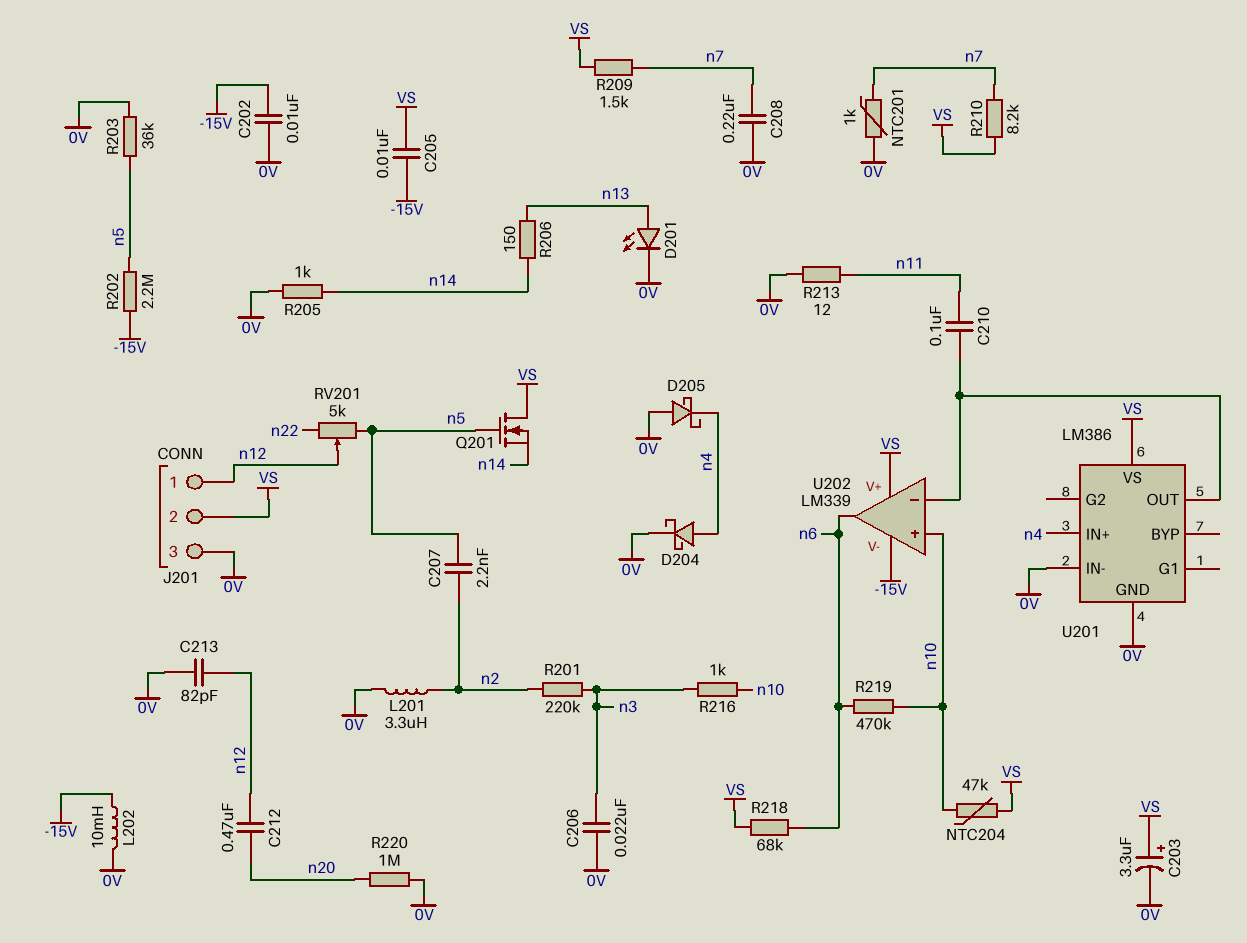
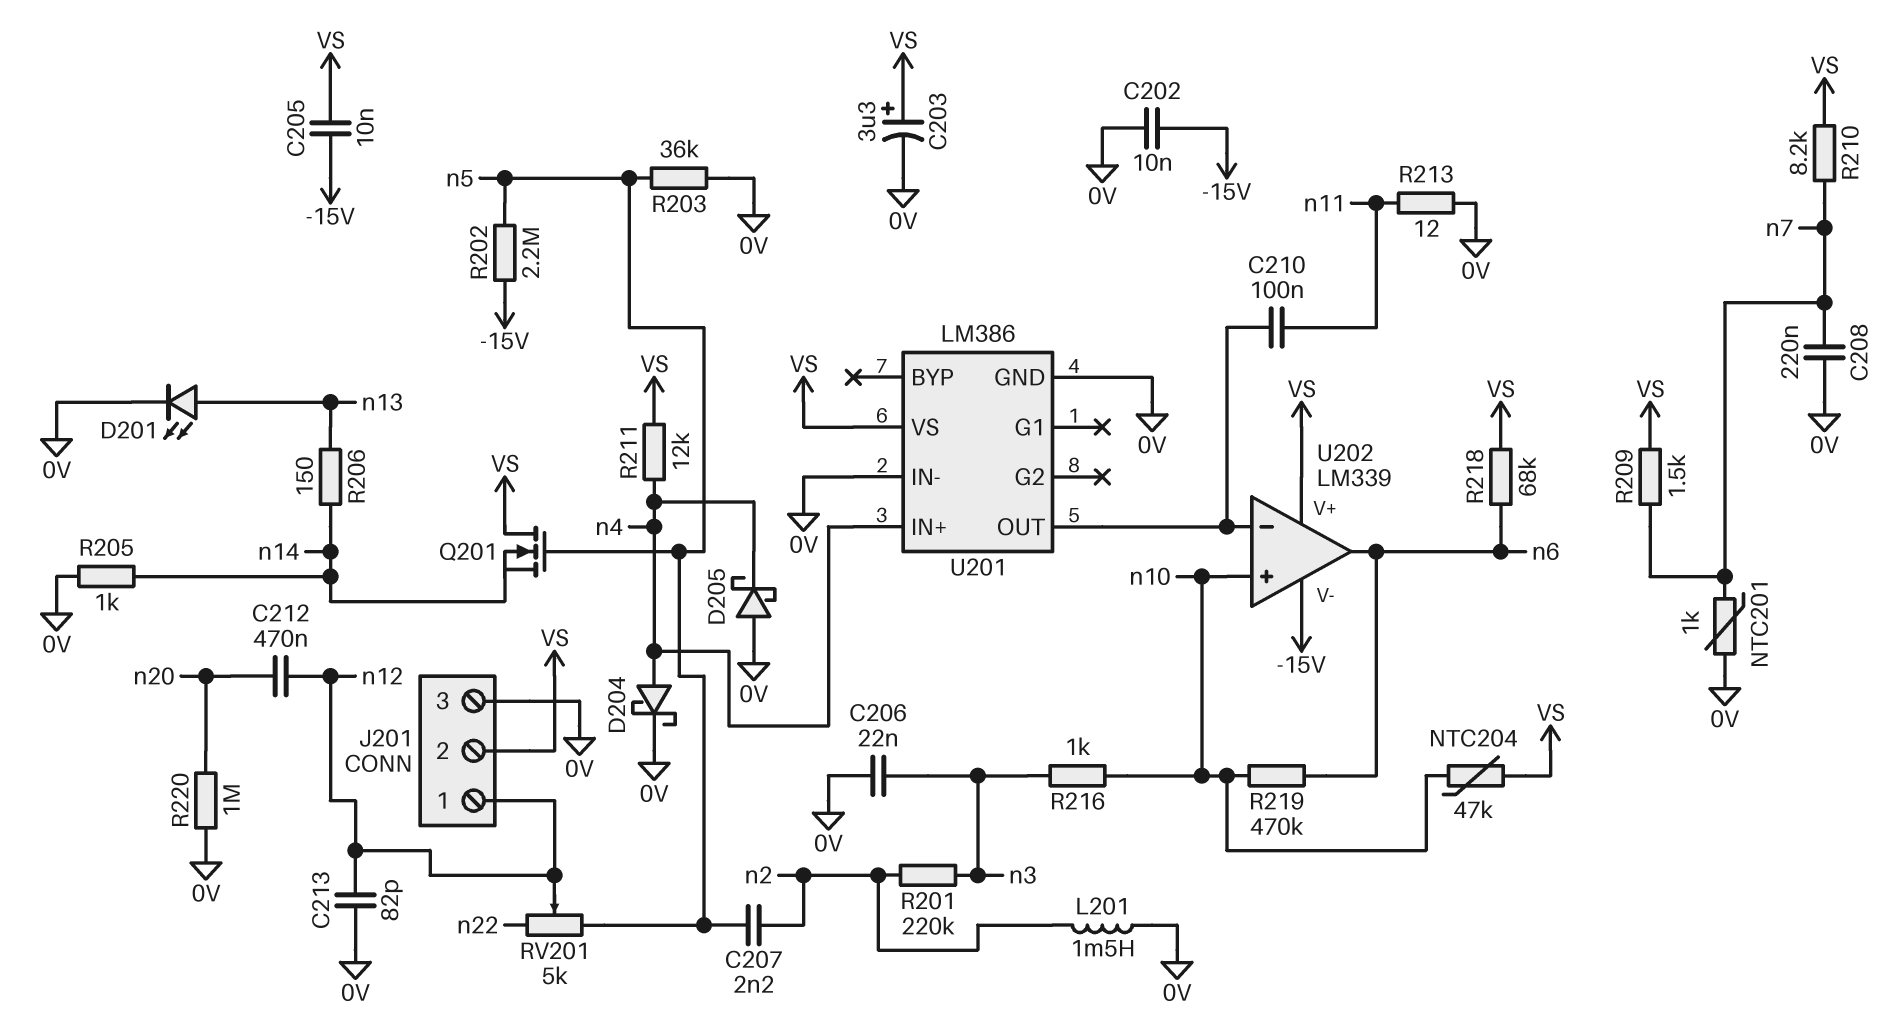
L201: 3.3uH (0V, n2) -> 1.5mH (0V, n2)
L202: 10mH (-15V, 0V) -> none
R211: none -> 12k (VS, n4)

